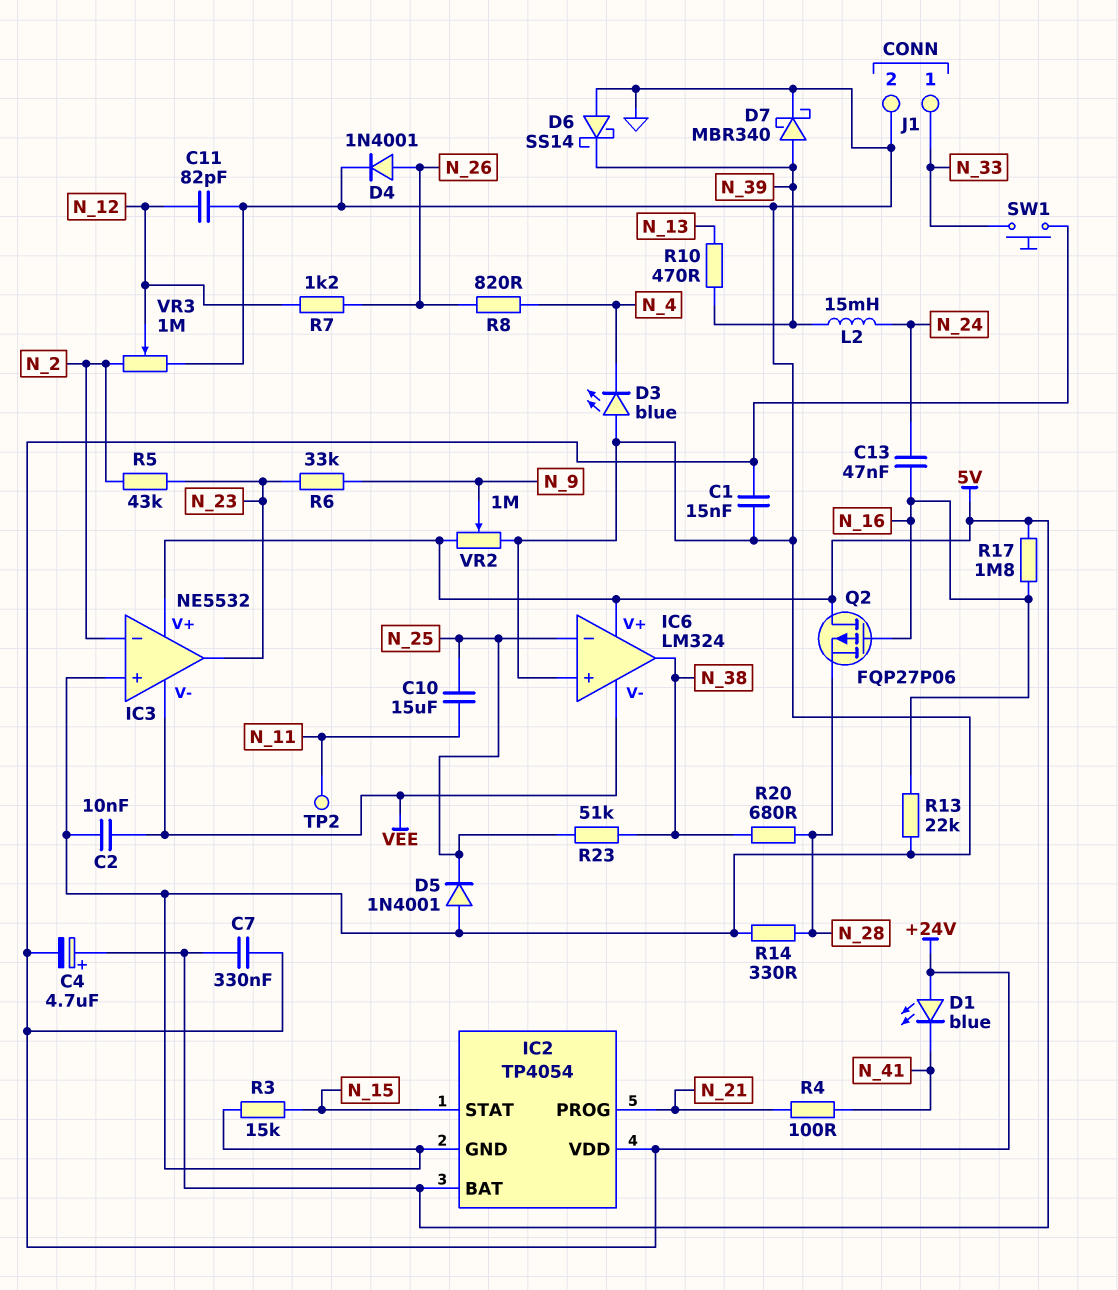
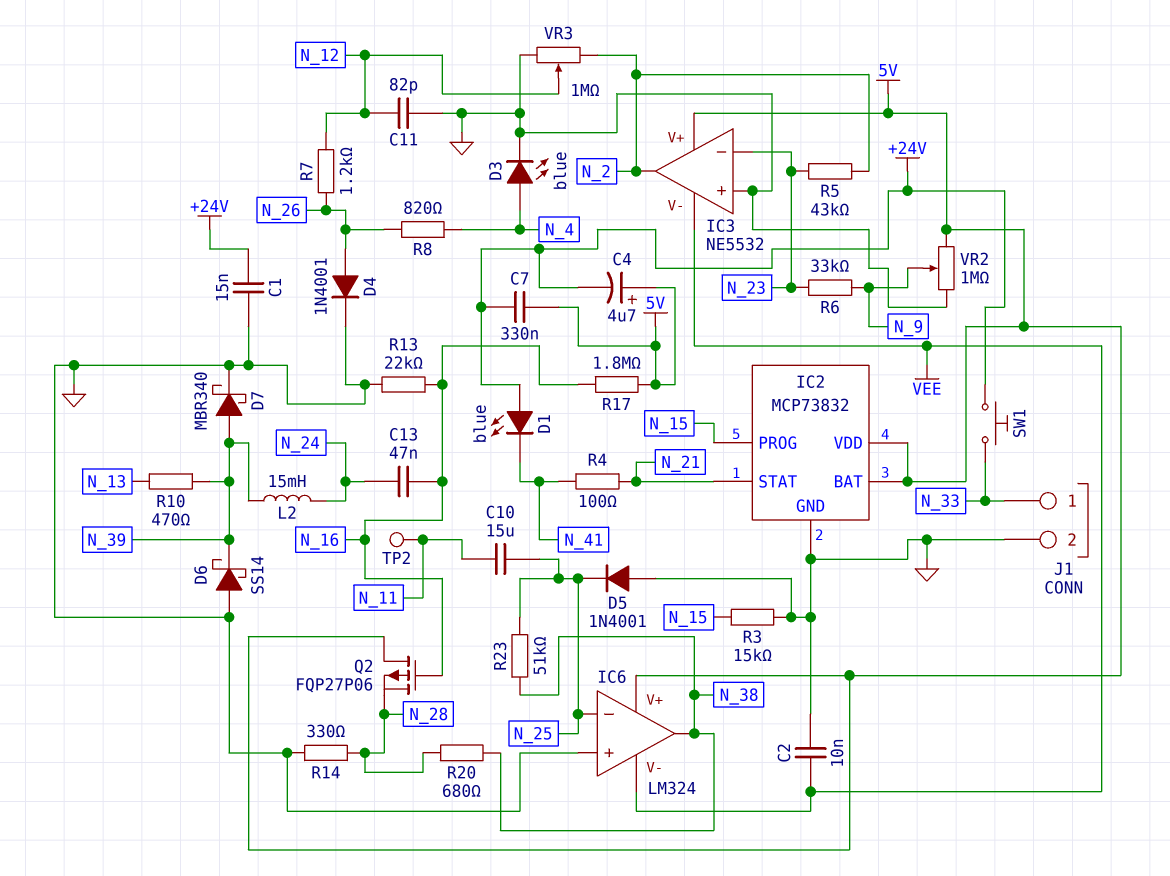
D3: LED blue (A GND, K N_4) -> LED blue (A N_4, K GND)
IC2: TP4054 -> MCP73832
IC2 pin PROG: N_21 -> N_15
IC2 pin STAT: N_15 -> N_21
IC2 pin VDD: +24V -> 5V
IC3 pin in-: N_2 -> N_23
IC3 pin out: N_23 -> N_2

